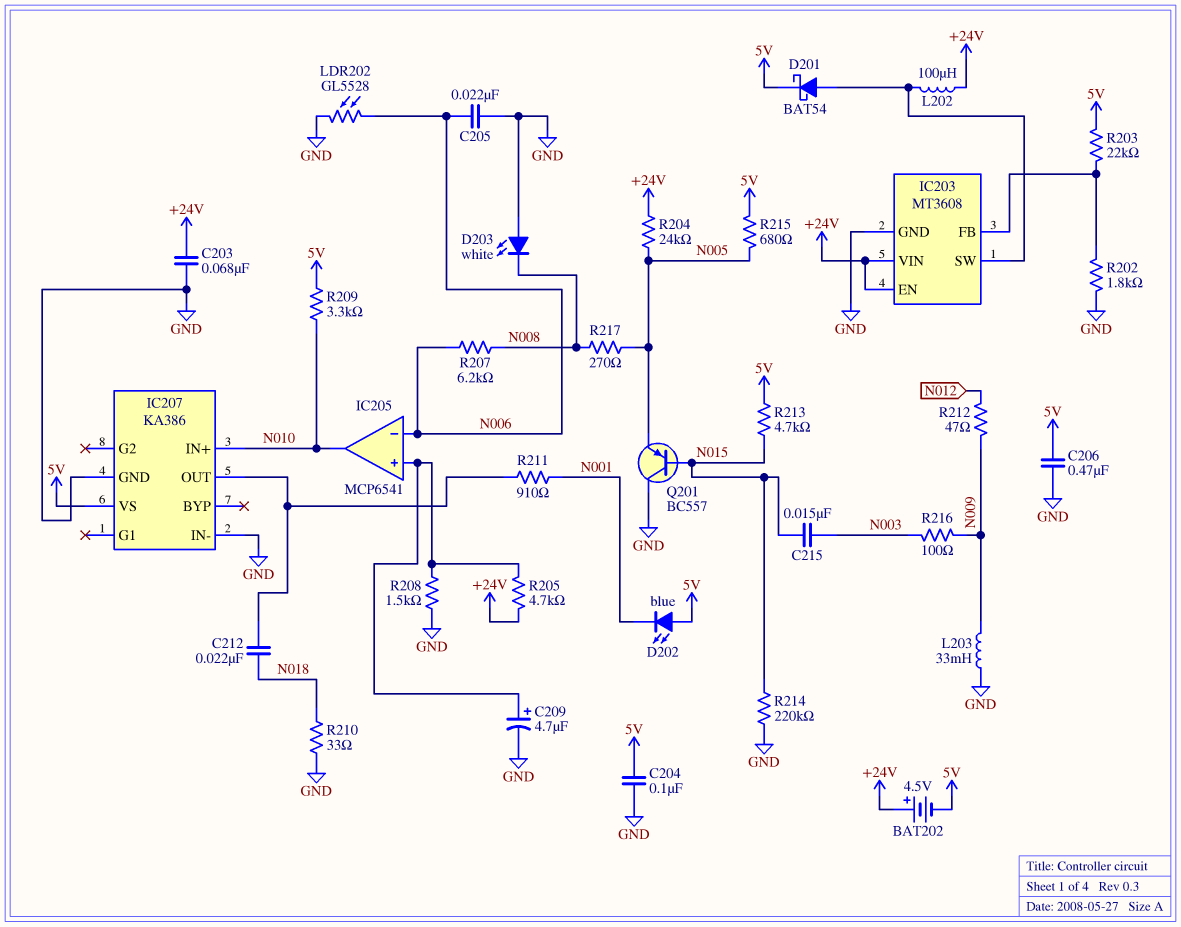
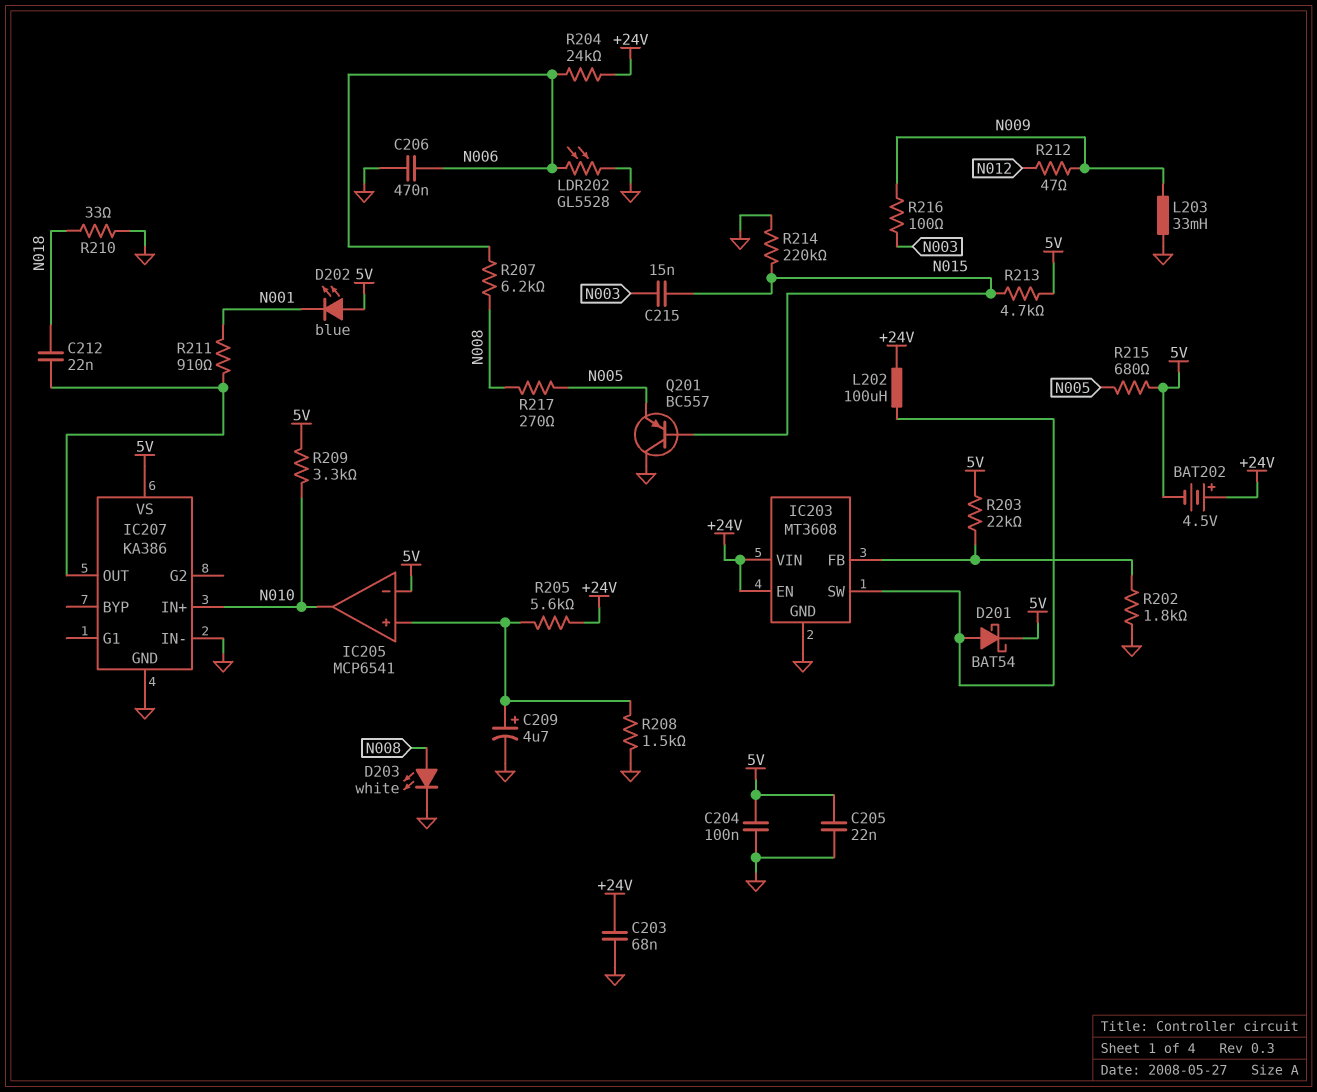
C205: 22nF (GND, N006) -> 22nF (5V, GND)
C206: 470nF (5V, GND) -> 470nF (GND, N006)
D203: LED white (A GND, K N008) -> LED white (A N008, K GND)
IC205 pin in-: N006 -> 5V
R204: 24k (+24V, N005) -> 24k (+24V, N006)
R205: 4.7k (+24V, IC205/in+) -> 5.6k (+24V, IC205/in+)

